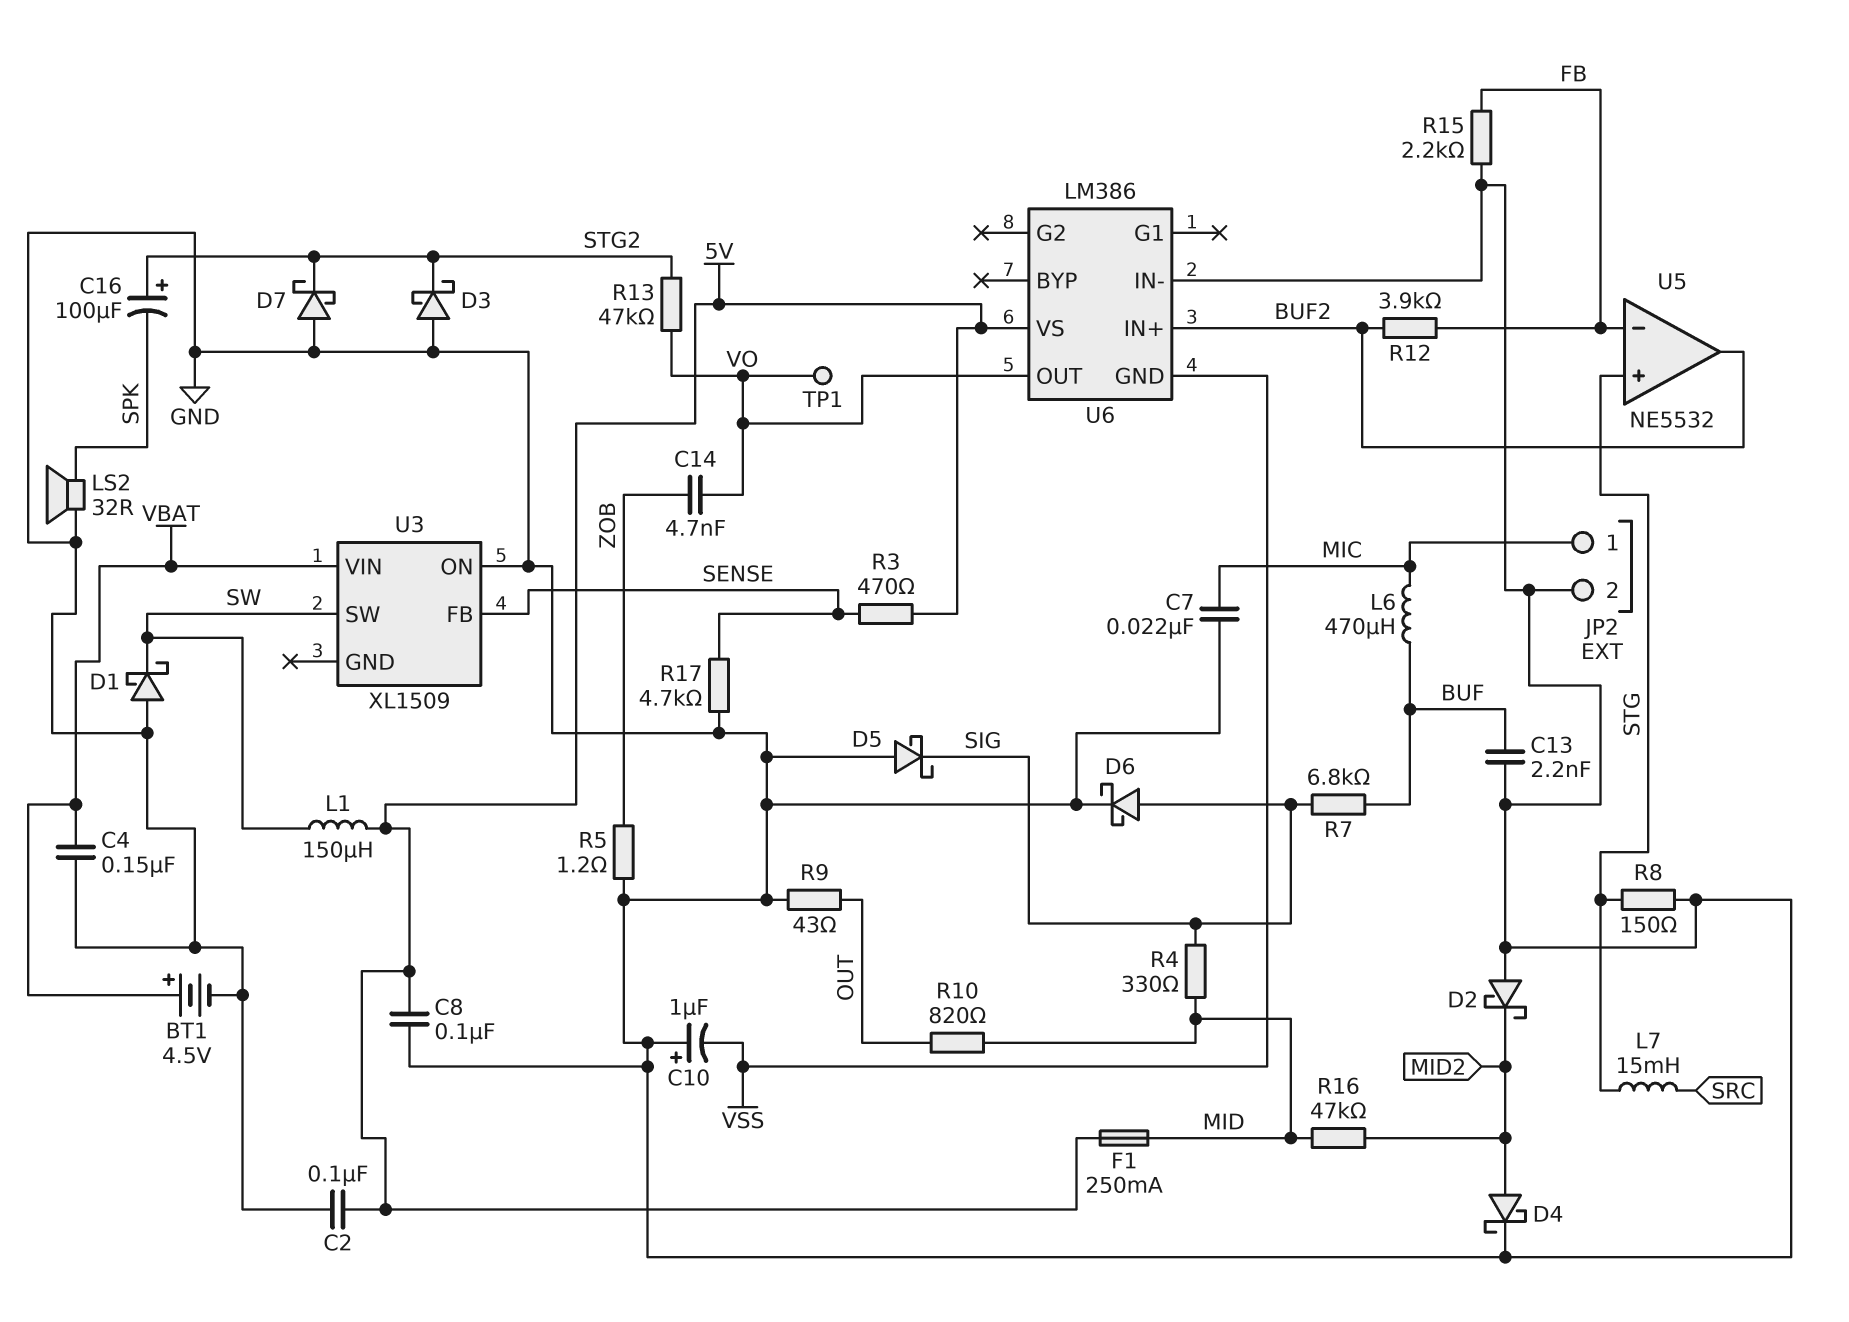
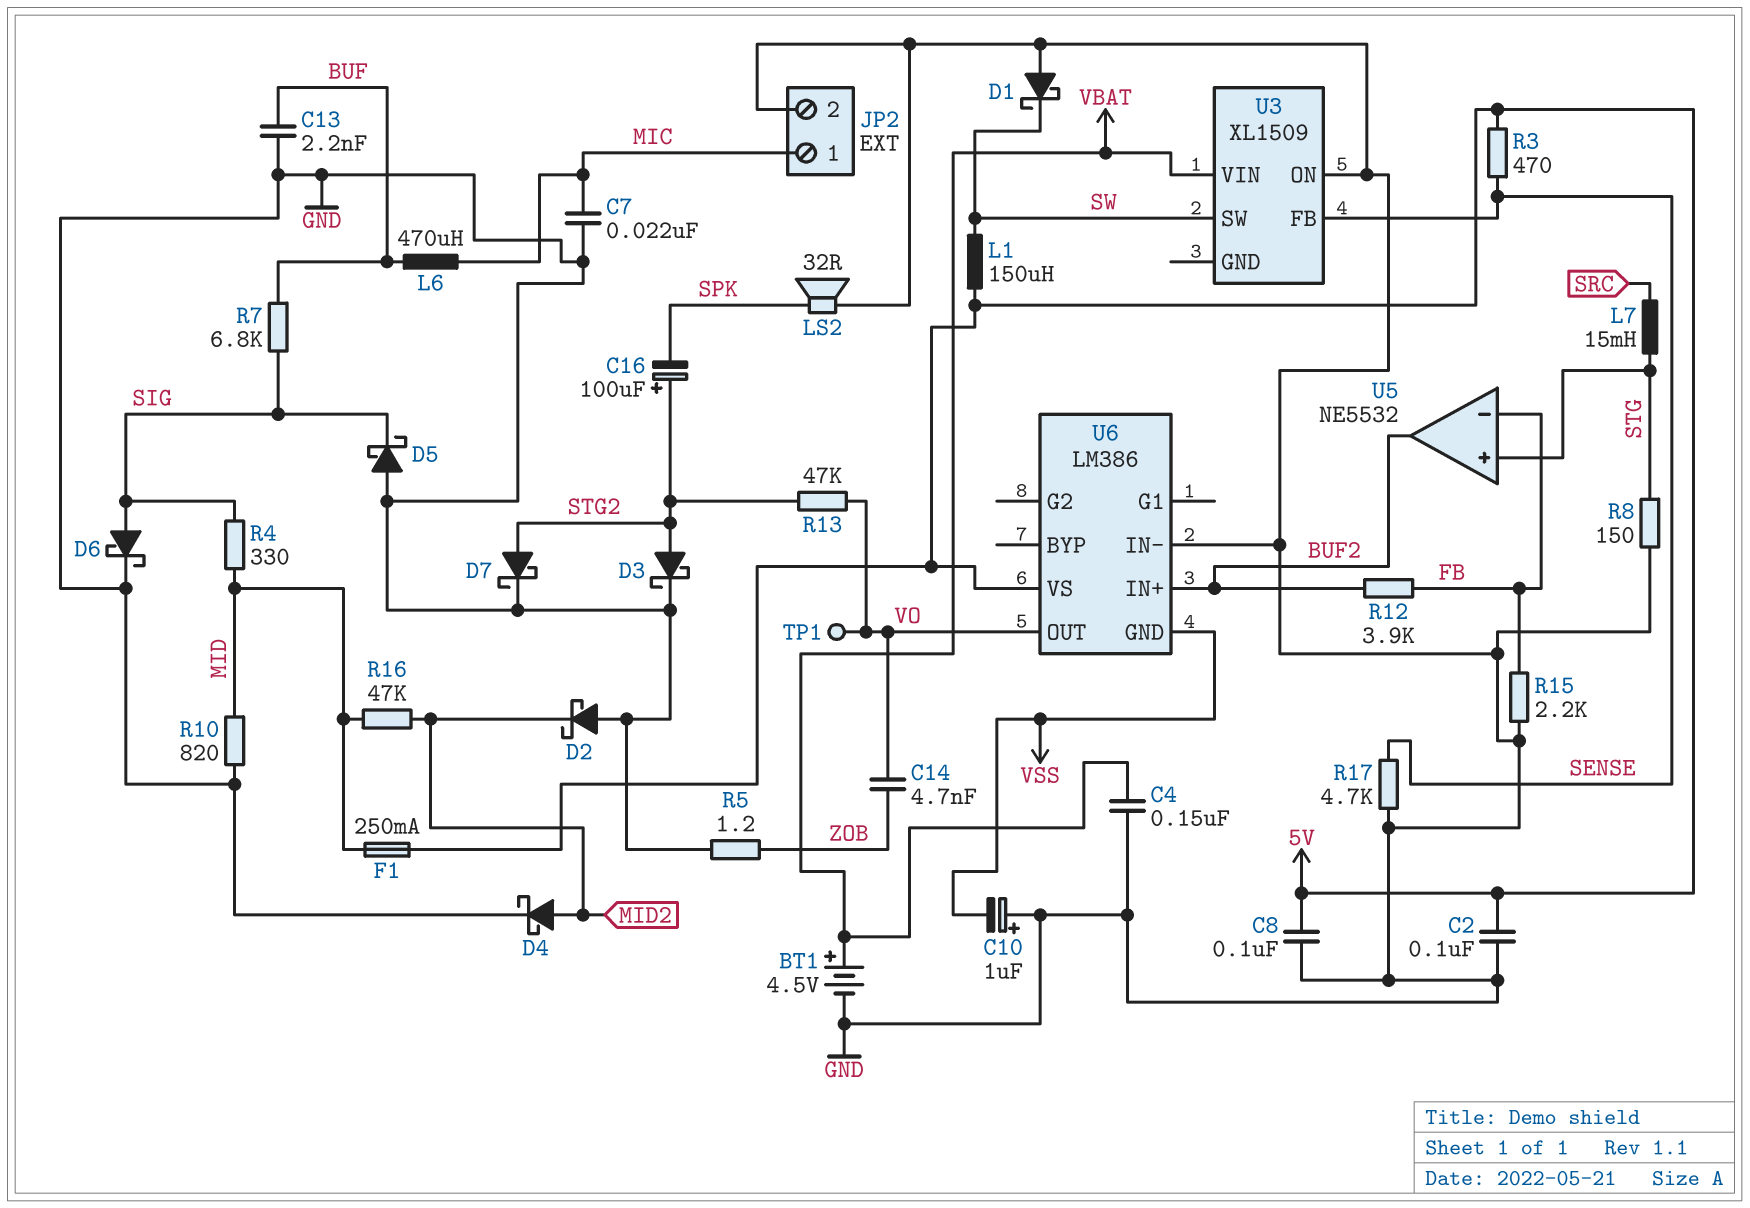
D3: schottky (A GND, K STG2) -> schottky (A STG2, K GND)
D7: schottky (A GND, K STG2) -> schottky (A STG2, K GND)
R9: 43 (GND, OUT) -> none
R10: 820 (MID, OUT) -> 820 (GND, MID)

